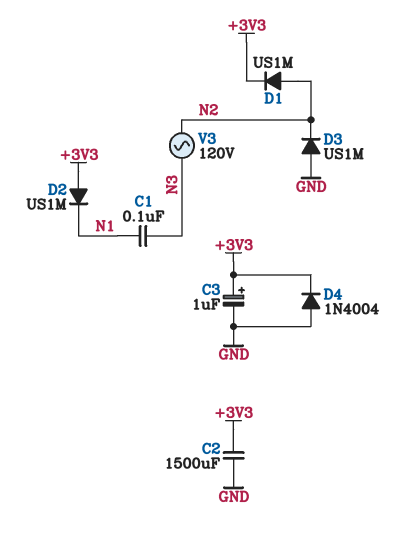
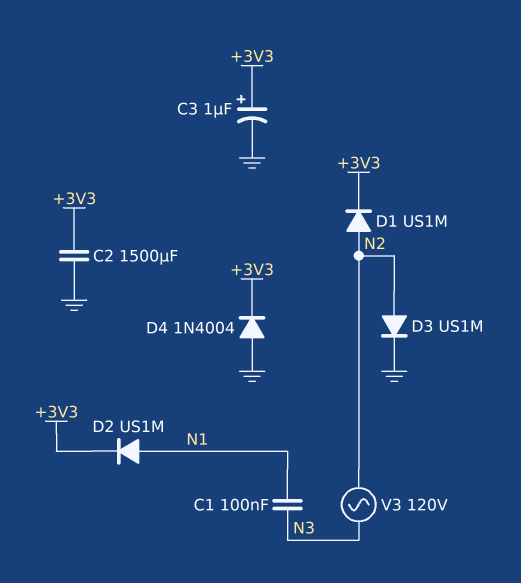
D2: diode US1M (A +3V3, K N1) -> diode US1M (A N1, K +3V3)
D3: diode US1M (A GND, K N2) -> diode US1M (A N2, K GND)

